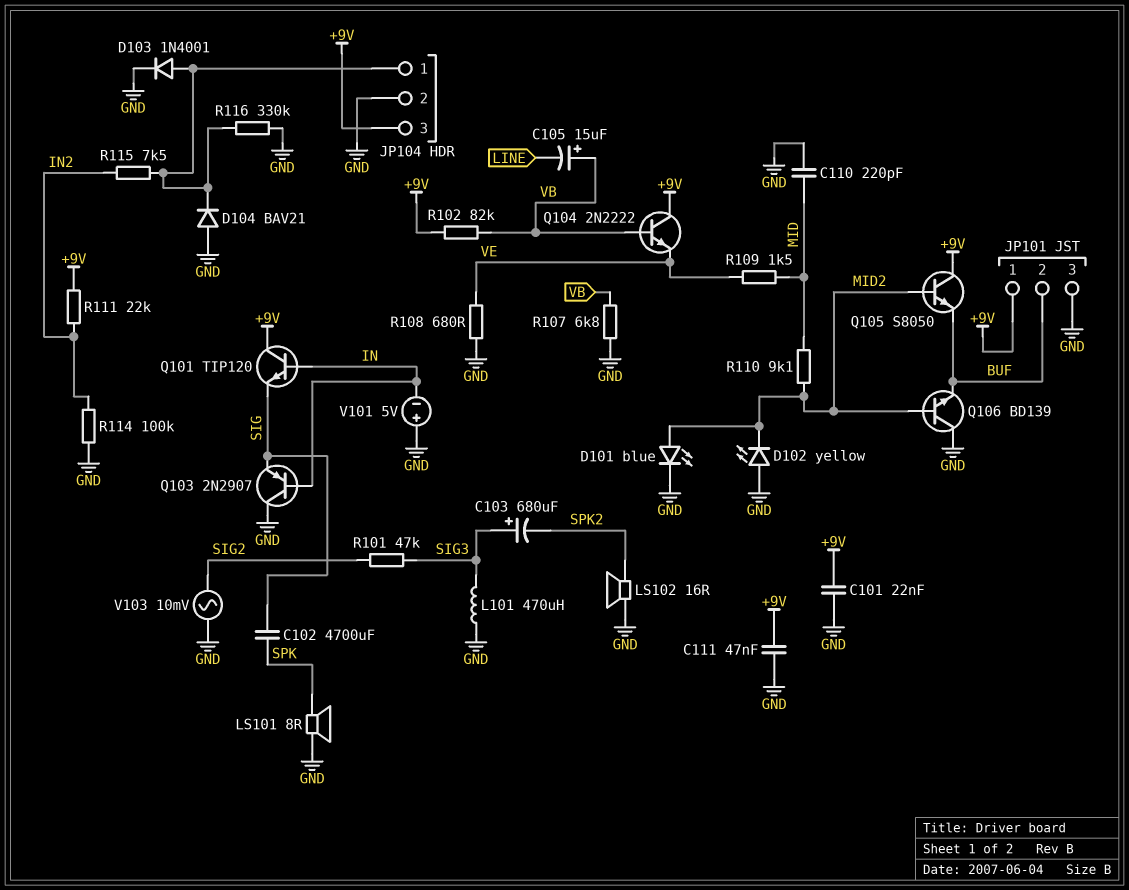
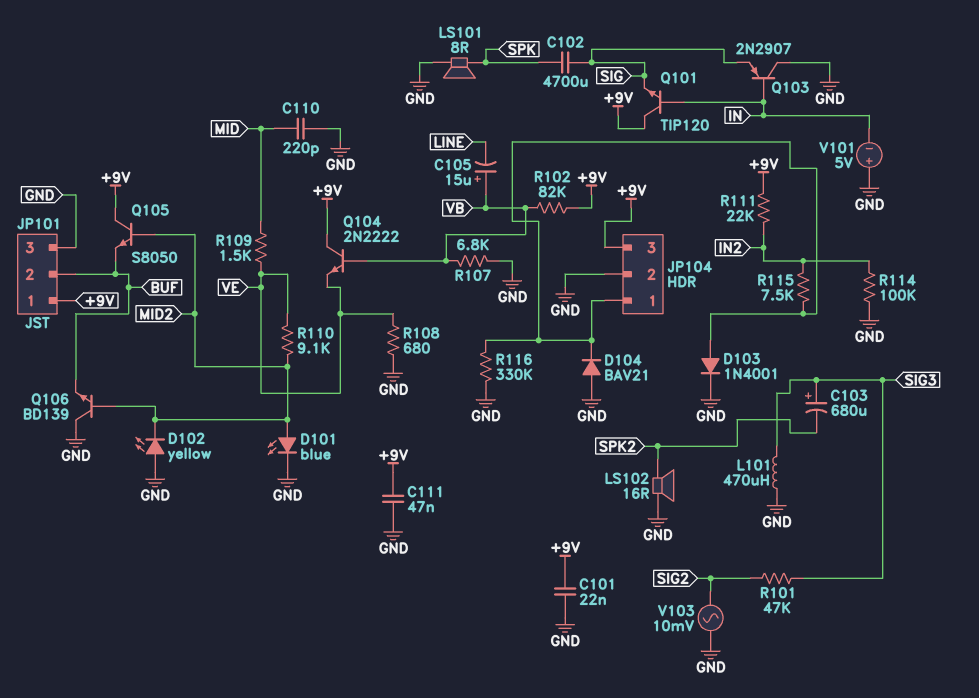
R110: 9.1k (MID, MID2) -> 9.1k (MID2, VE)

